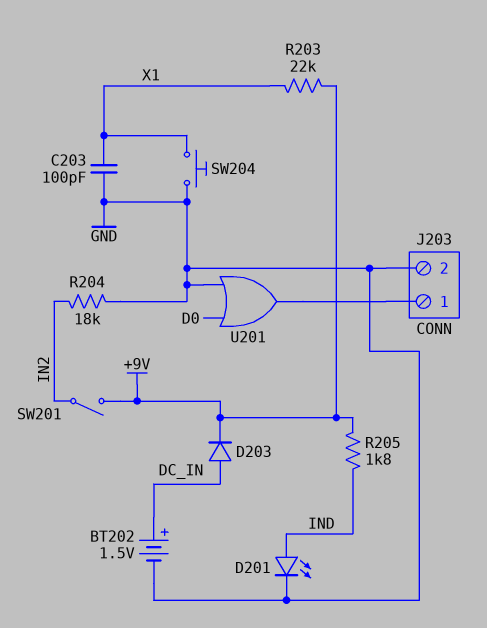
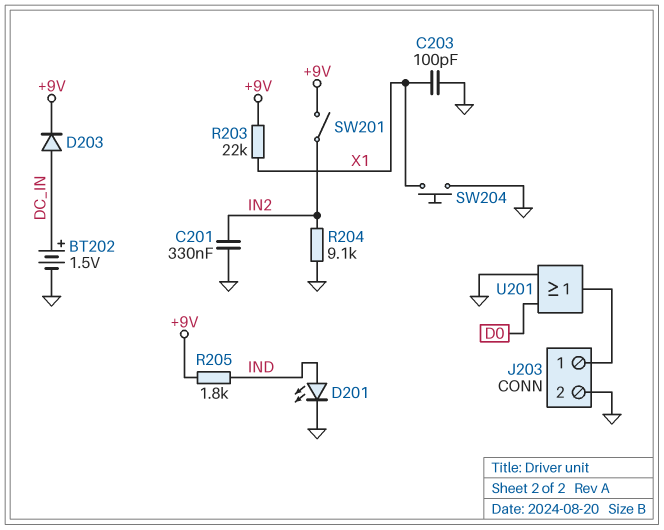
C201: none -> 330nF (GND, IN2)
R204: 18k (GND, IN2) -> 9.1k (GND, IN2)

